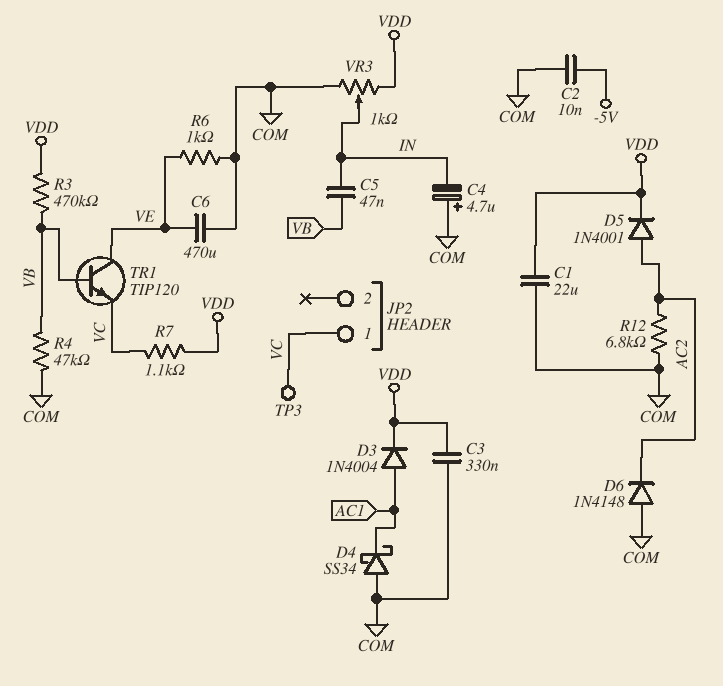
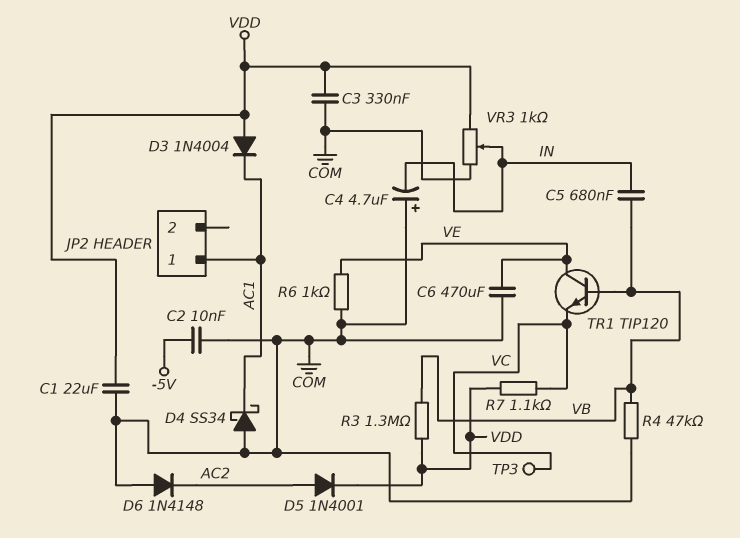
C5: 47nF (IN, VB) -> 680nF (IN, VB)
D3: diode 1N4004 (A AC1, K VDD) -> diode 1N4004 (A VDD, K AC1)
JP2 pin 1: VC -> AC1
R3: 470k (VB, VDD) -> 1.3M (VB, VDD)
R12: 6.8k (AC2, COM) -> none

